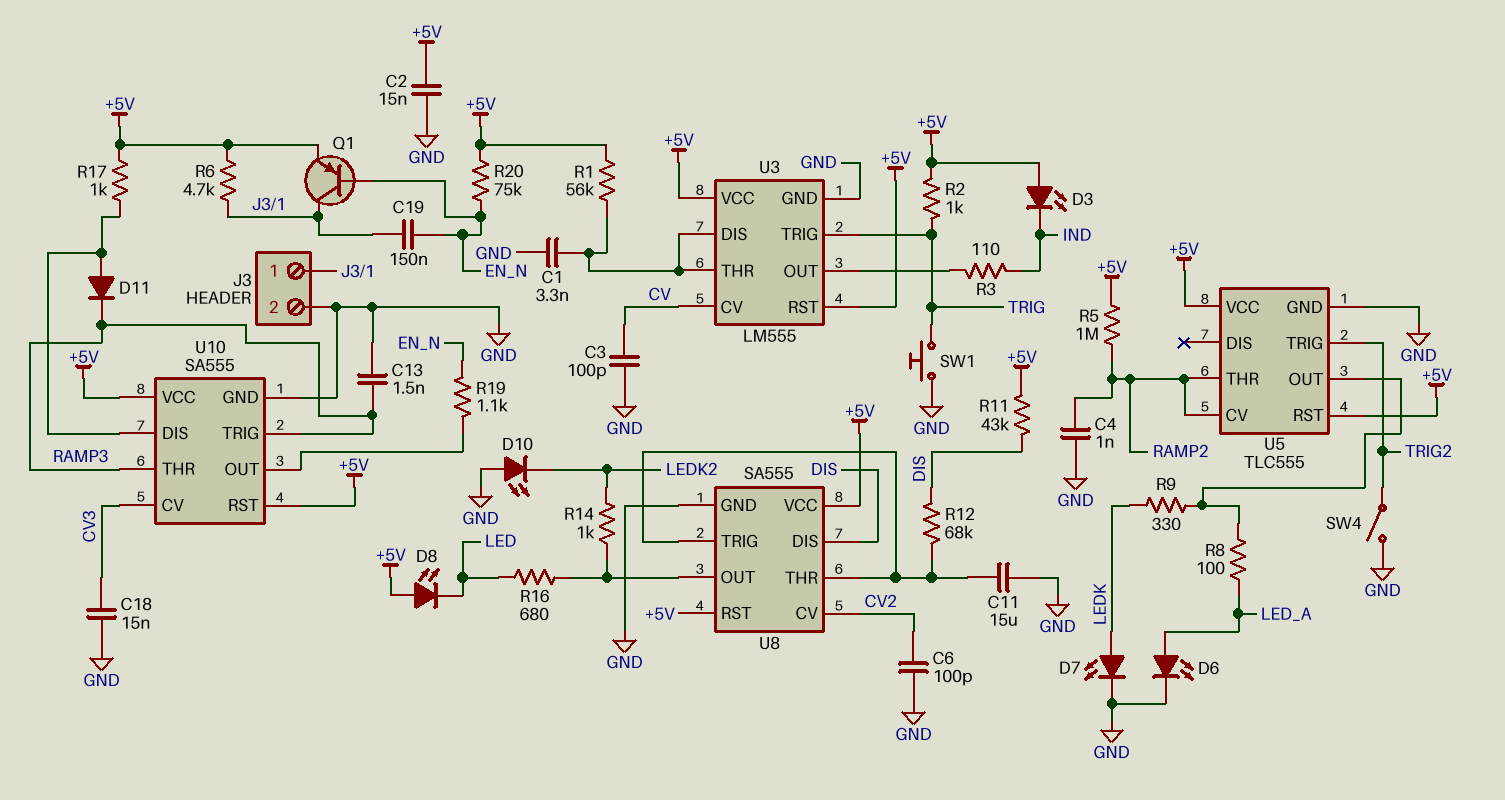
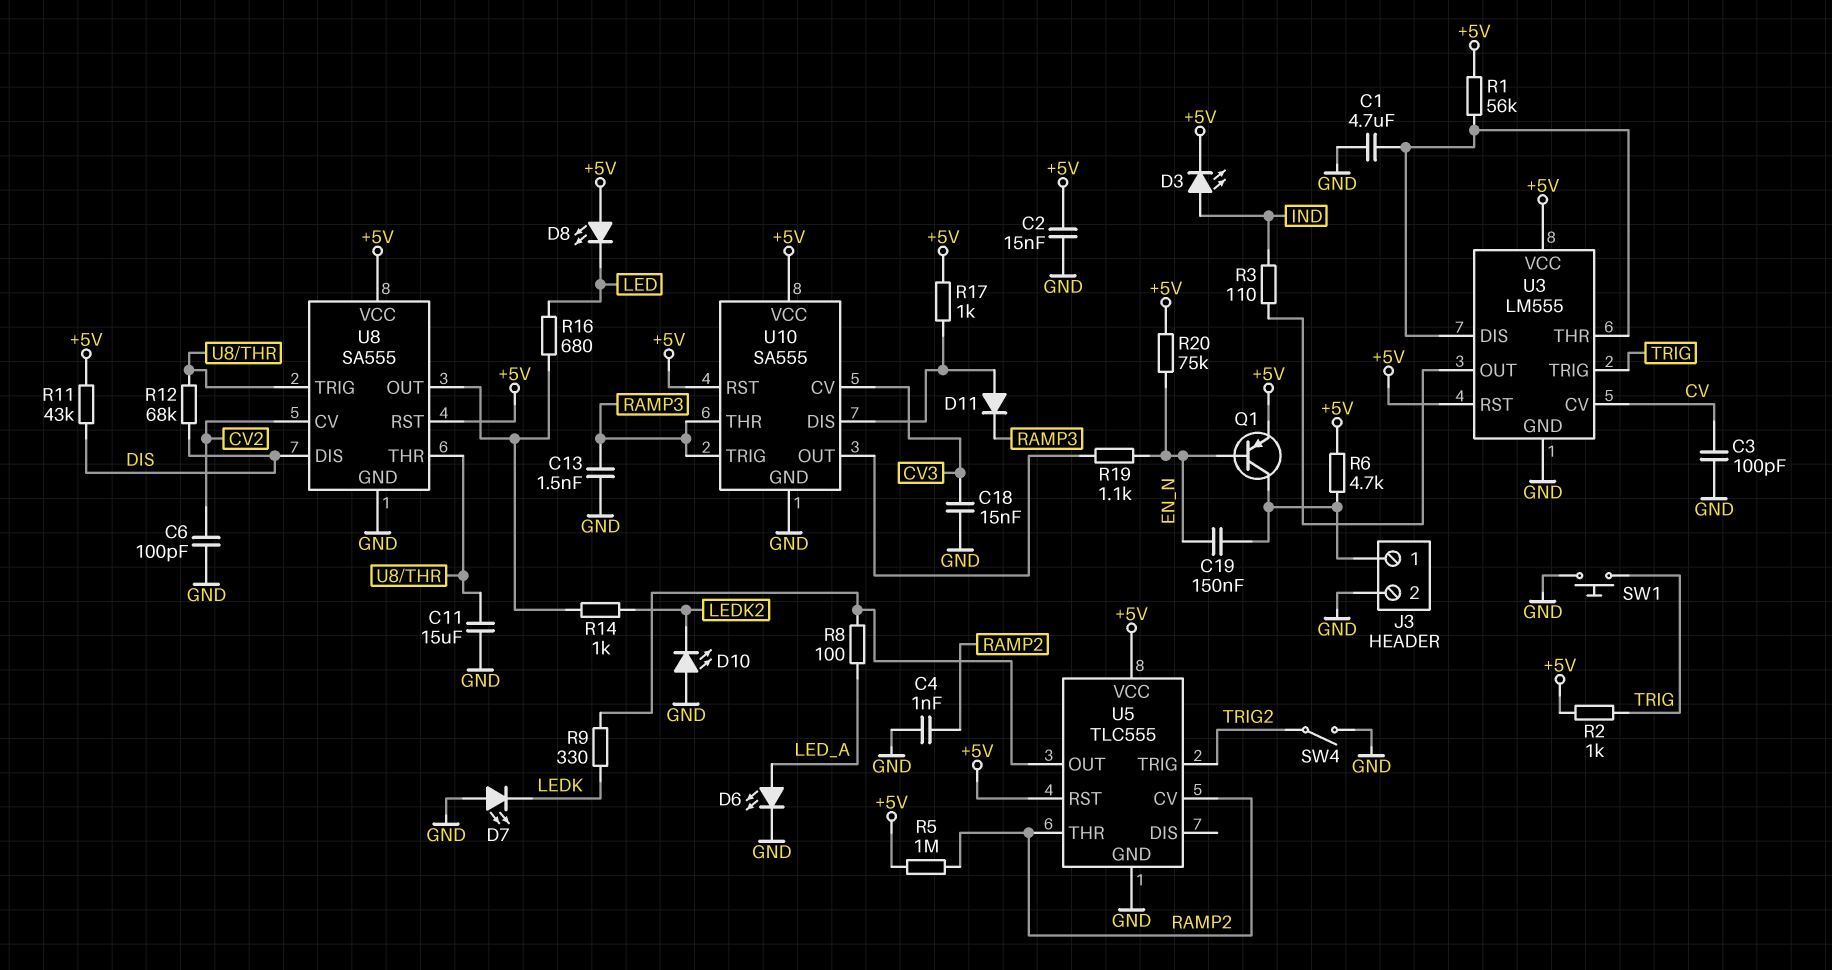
C1: 3.3nF (GND, U3/DIS) -> 4.7uF (GND, U3/DIS)
D3: LED (A +5V, K IND) -> LED (A IND, K +5V)
D7: LED (A LEDK, K GND) -> LED (A GND, K LEDK)

